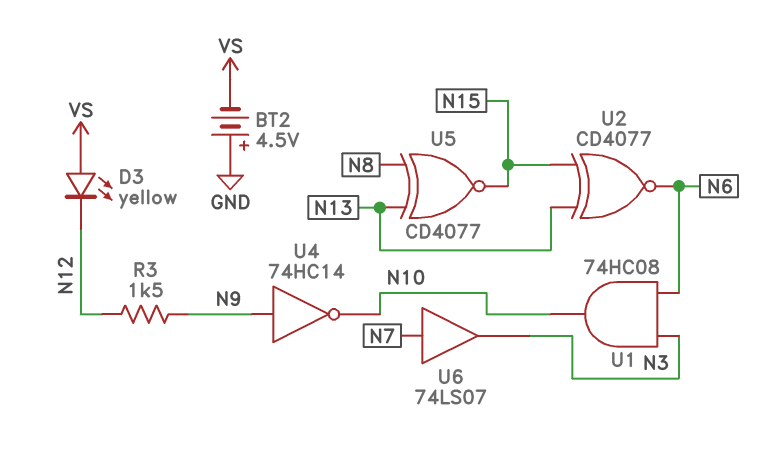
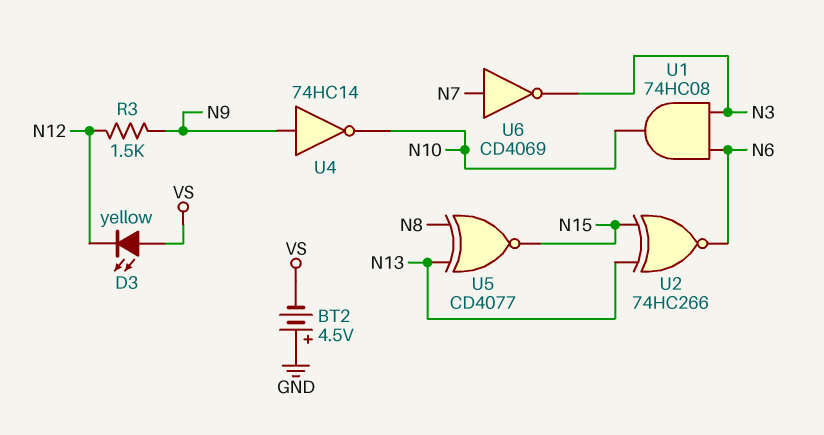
U2: XNOR CD4077 (in N13, in N15, out N6) -> XNOR 74HC266 (in N13, in N15, out N6)
U6: buffer 74LS07 (in N7, out N3) -> NOT CD4069 (in N7, out N3)

